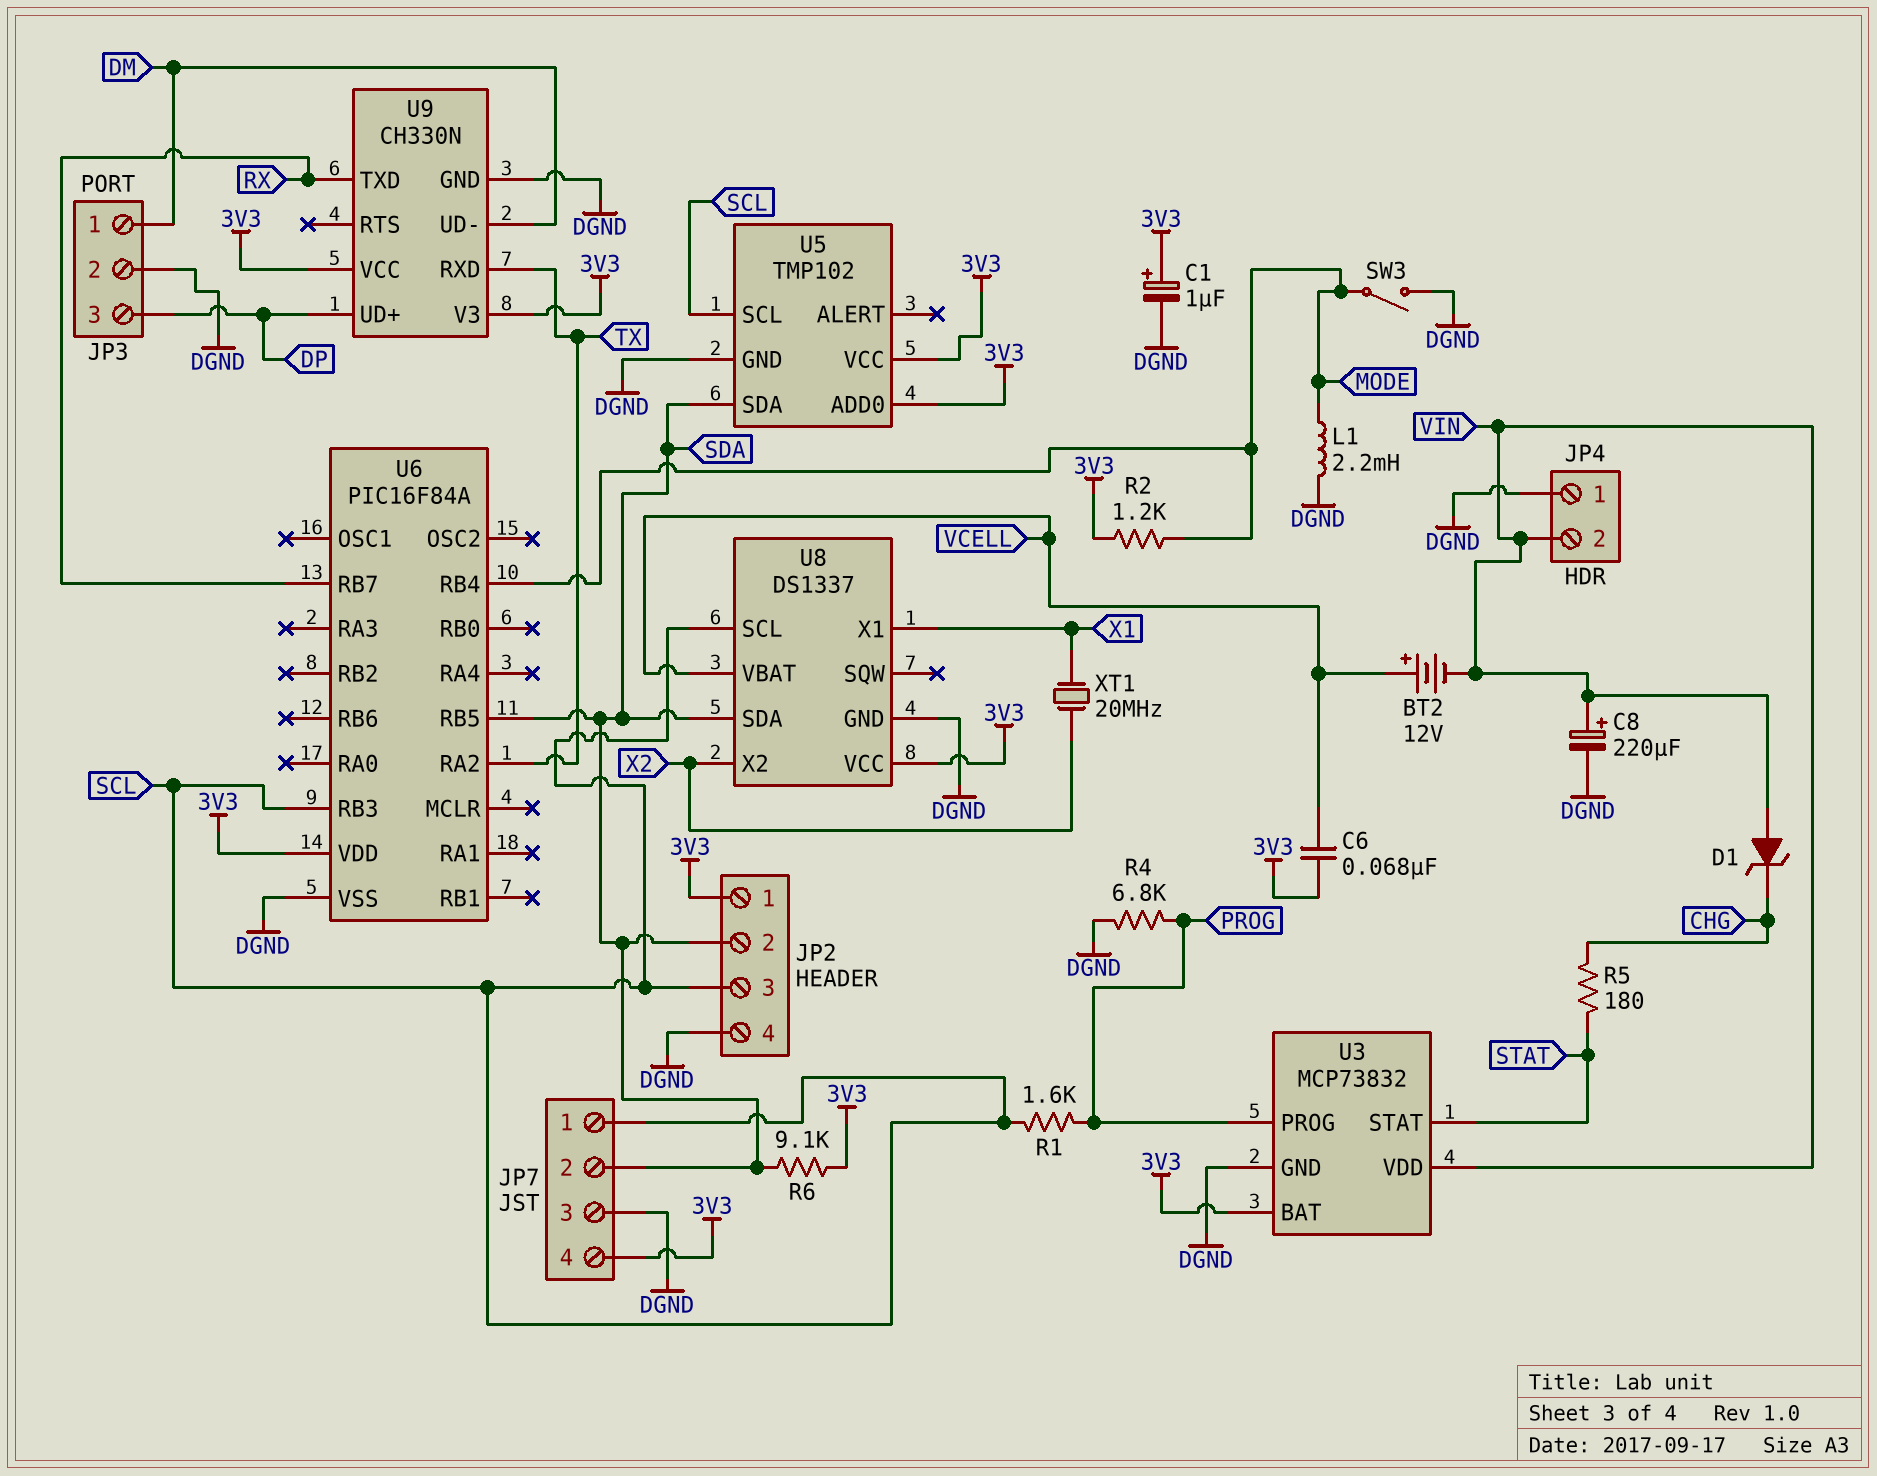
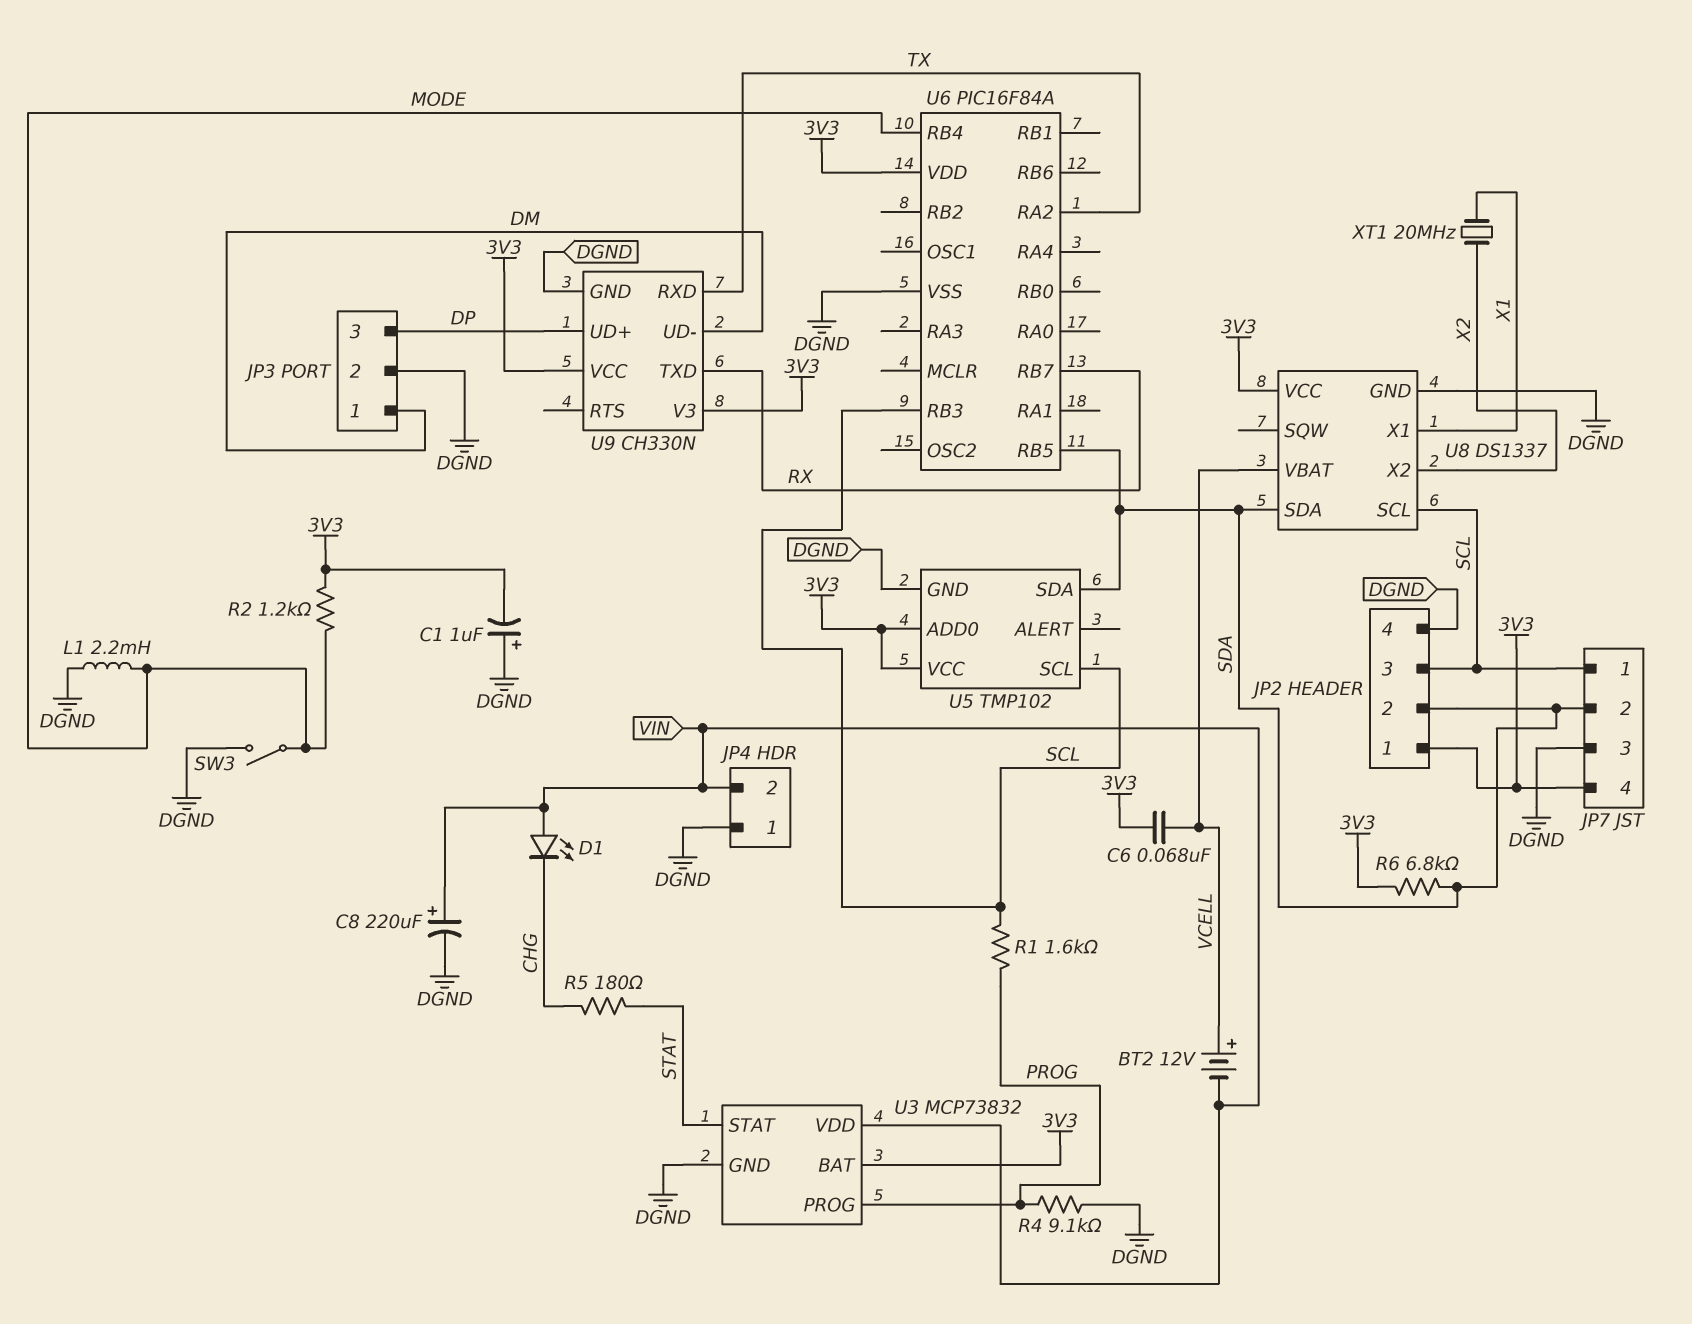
C1: 1uF (plus 3V3, minus DGND) -> 1uF (plus DGND, minus 3V3)
D1: zener (A VIN, K CHG) -> LED (A VIN, K CHG)
R4: 6.8k (DGND, PROG) -> 9.1k (DGND, PROG)
R6: 9.1k (3V3, SDA) -> 6.8k (3V3, SDA)

